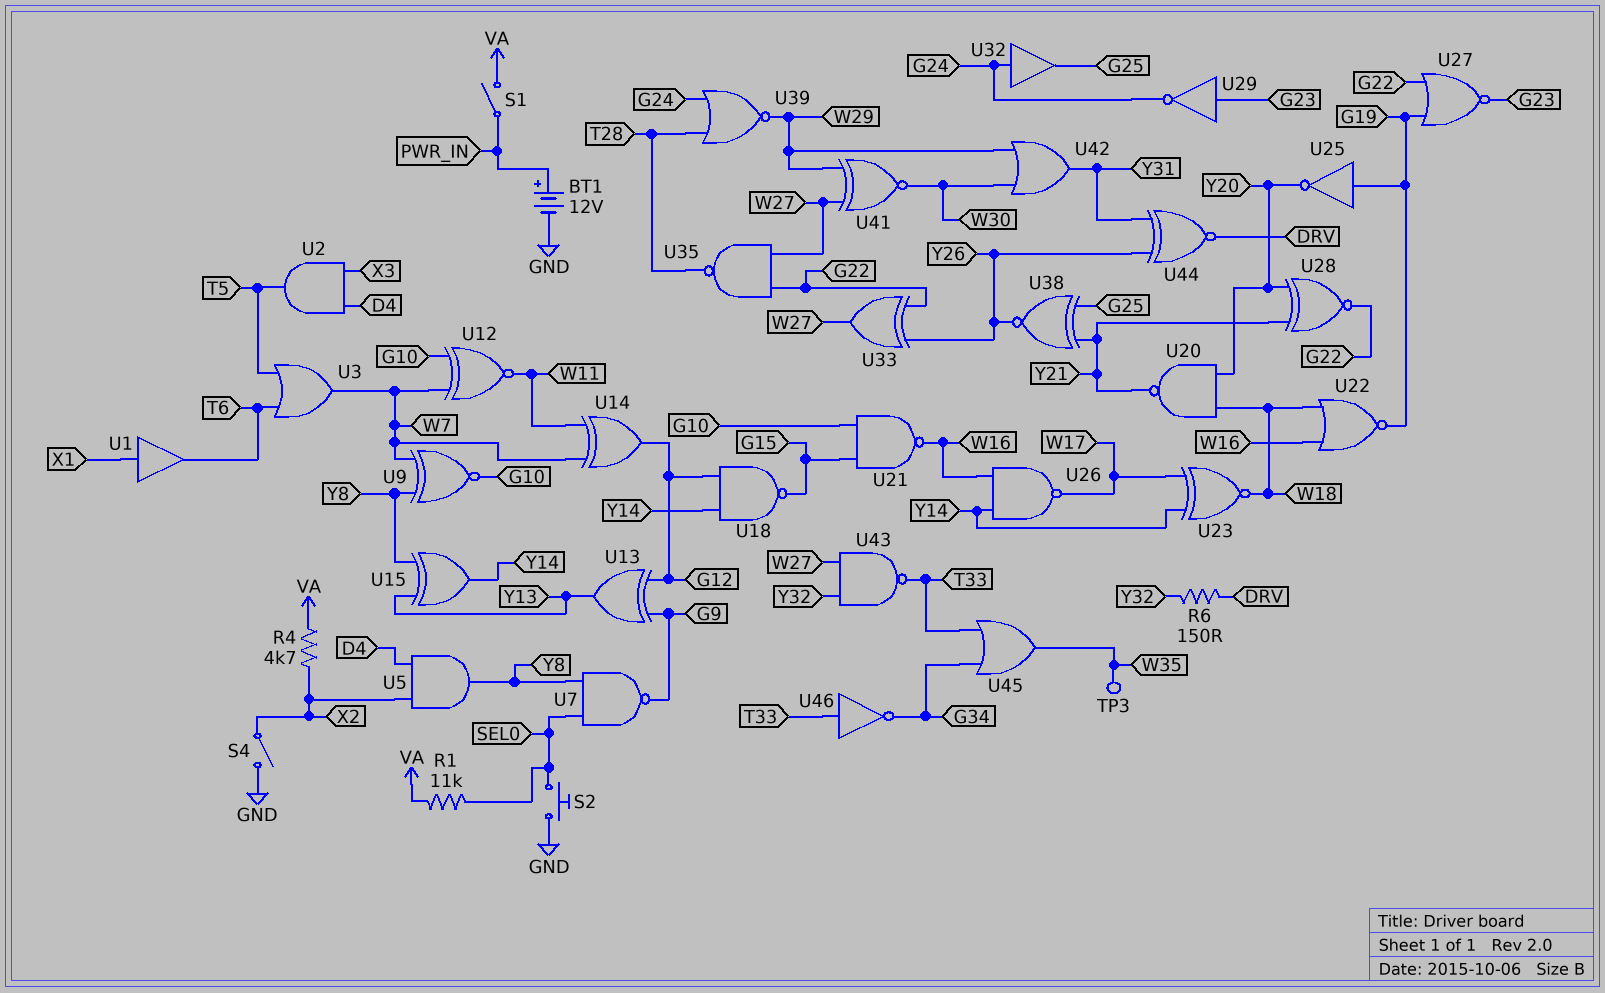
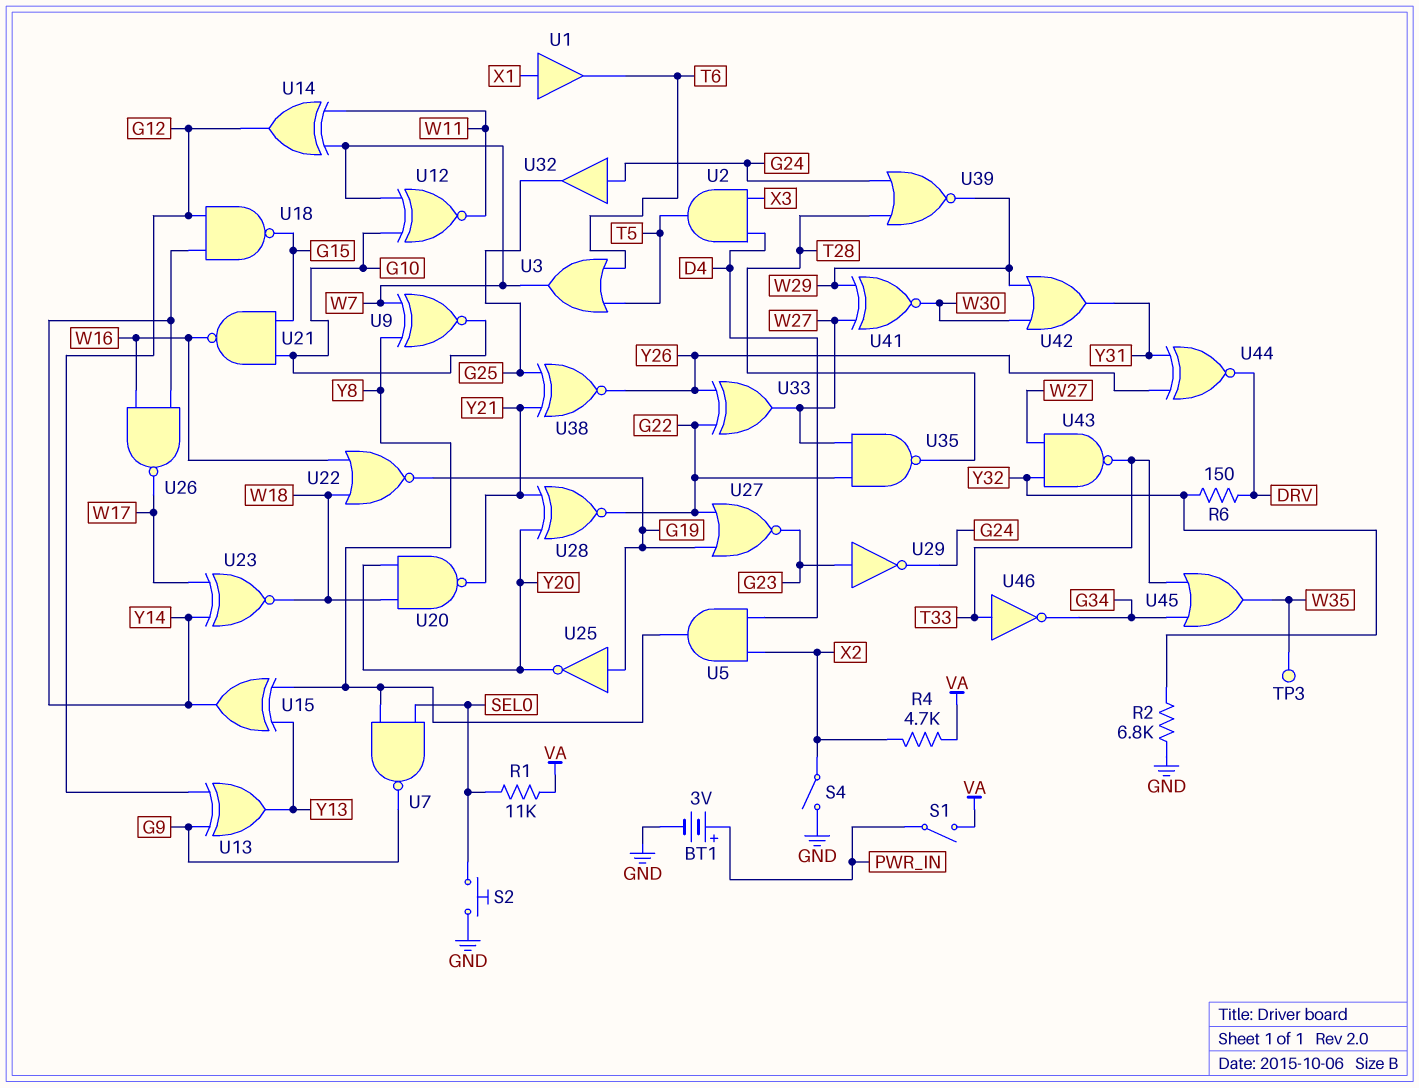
BT1: 12V (plus PWR_IN, minus GND) -> 3V (plus PWR_IN, minus GND)
R2: none -> 6.8k (GND, Y32)

